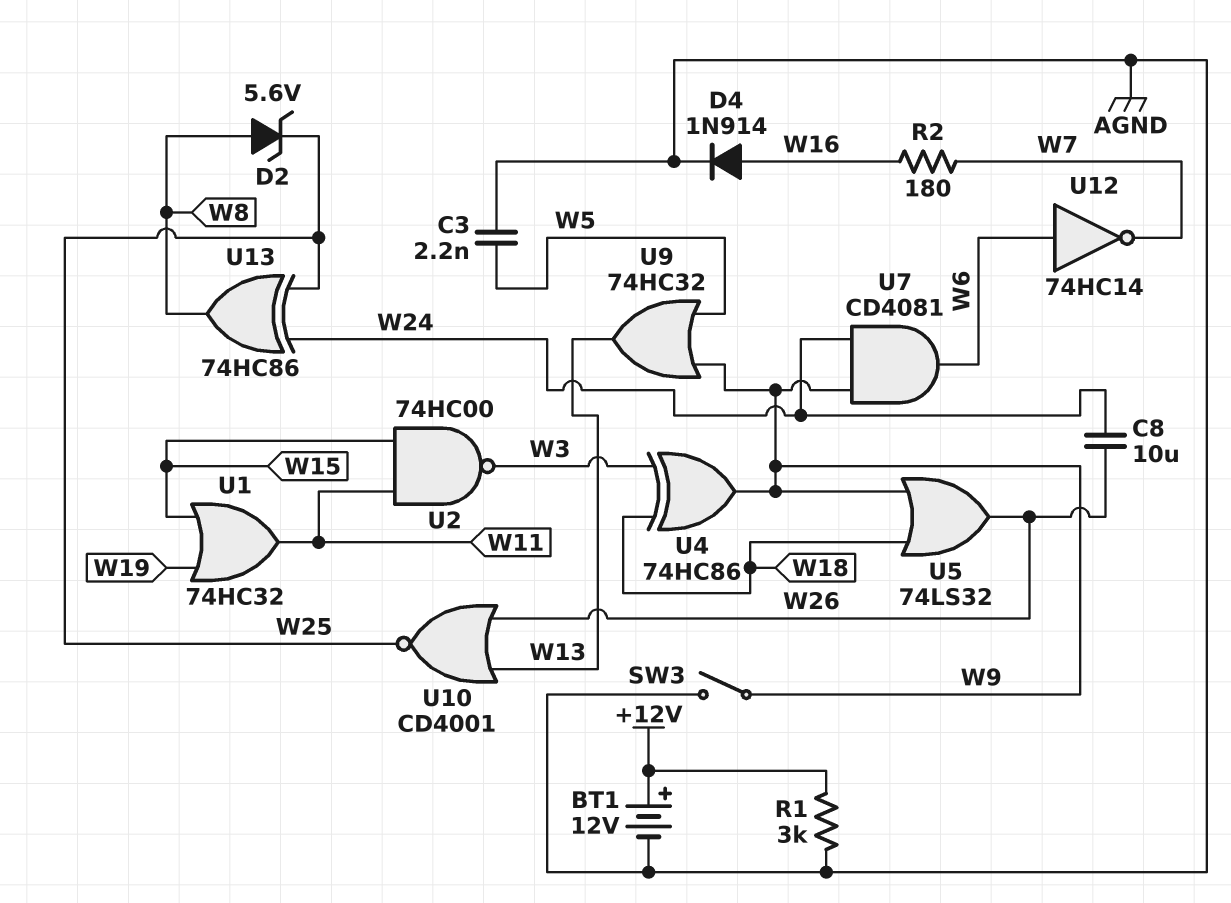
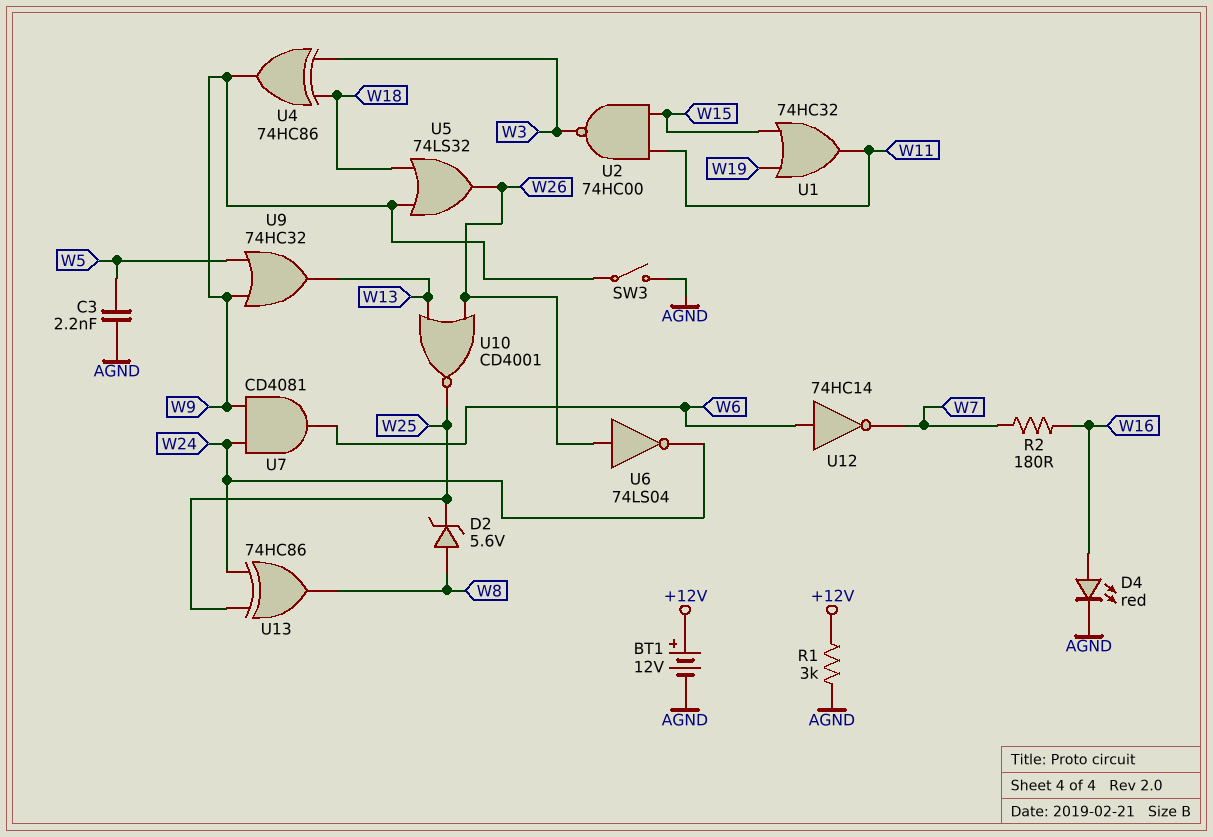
C8: 10uF (W24, W26) -> none
D4: diode 1N914 (A W16, K AGND) -> LED red (A W16, K AGND)
U6: none -> NOT 74LS04 (in W26, out W24)

